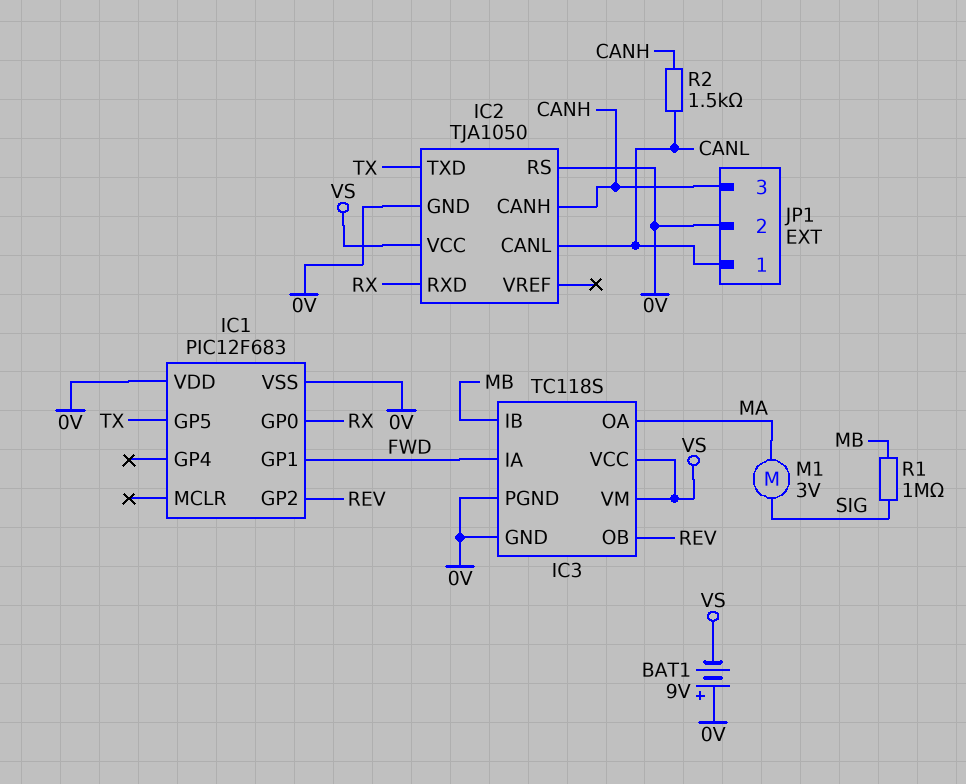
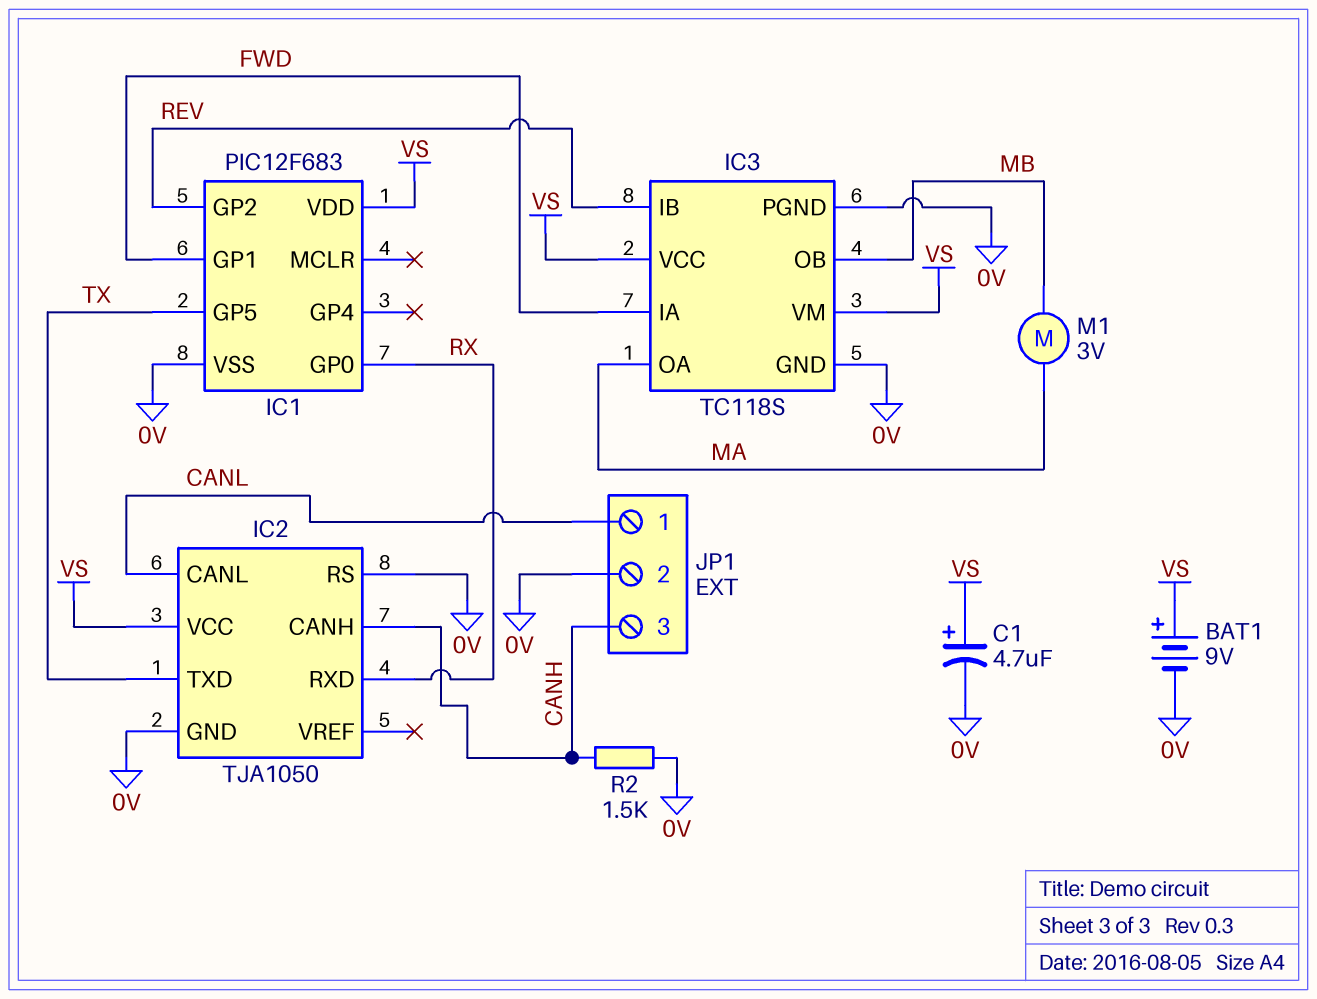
BAT1: 9V (plus 0V, minus VS) -> 9V (plus VS, minus 0V)
C1: none -> 4.7uF (plus VS, minus 0V)
IC1 pin VDD: 0V -> VS
IC3 pin IB: MB -> REV
IC3 pin OB: REV -> MB
M1: motor 3V (MA, SIG) -> motor 3V (MA, MB)
R1: 1M (MB, SIG) -> none
R2: 1.5k (CANH, CANL) -> 1.5k (0V, CANH)

